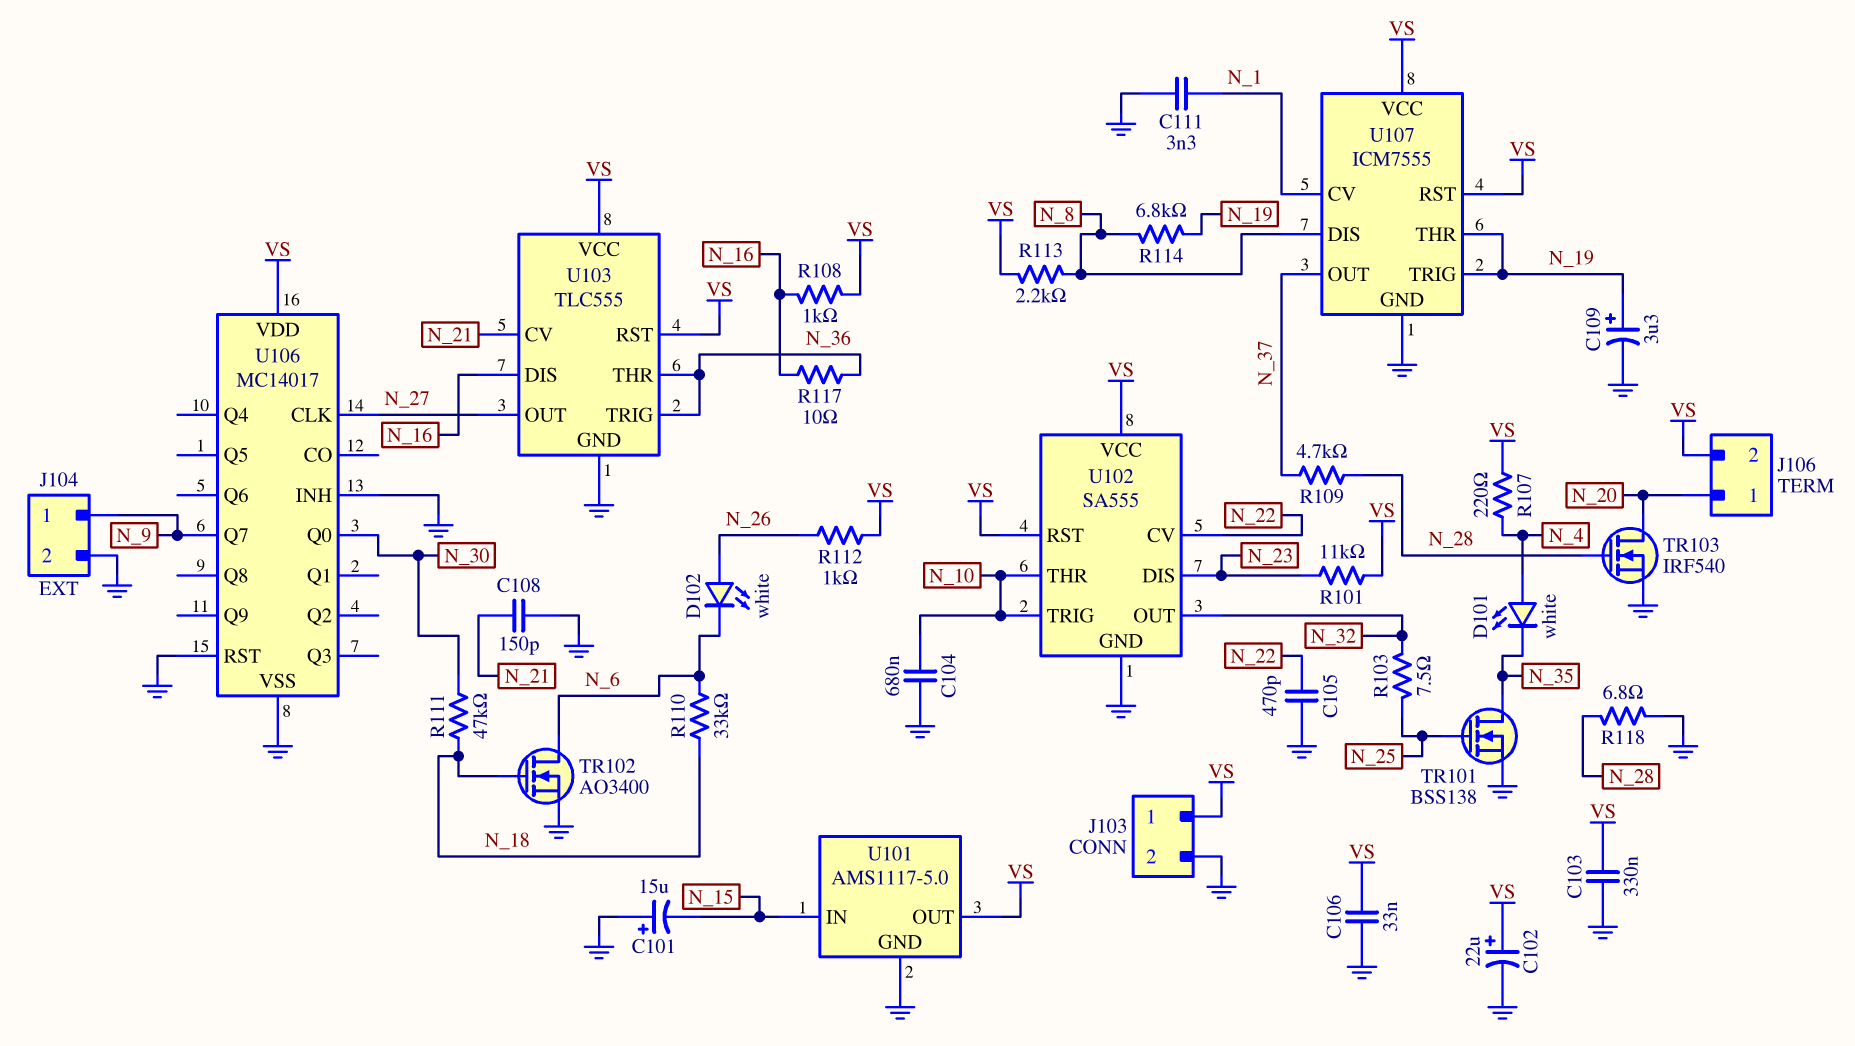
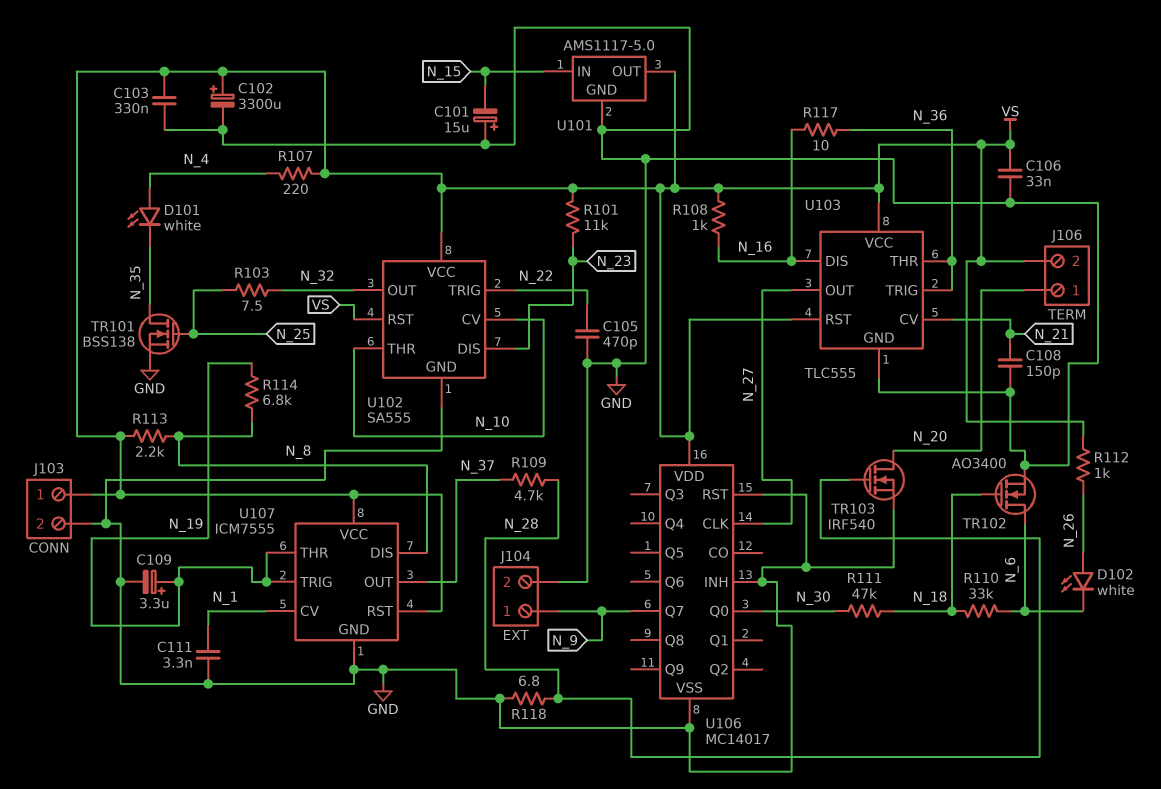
C102: 22uF (plus VS, minus GND) -> 3300uF (plus VS, minus GND)
C104: 680nF (GND, N_10) -> none
U102 pin CV: N_22 -> N_10
U102 pin TRIG: N_10 -> N_22

